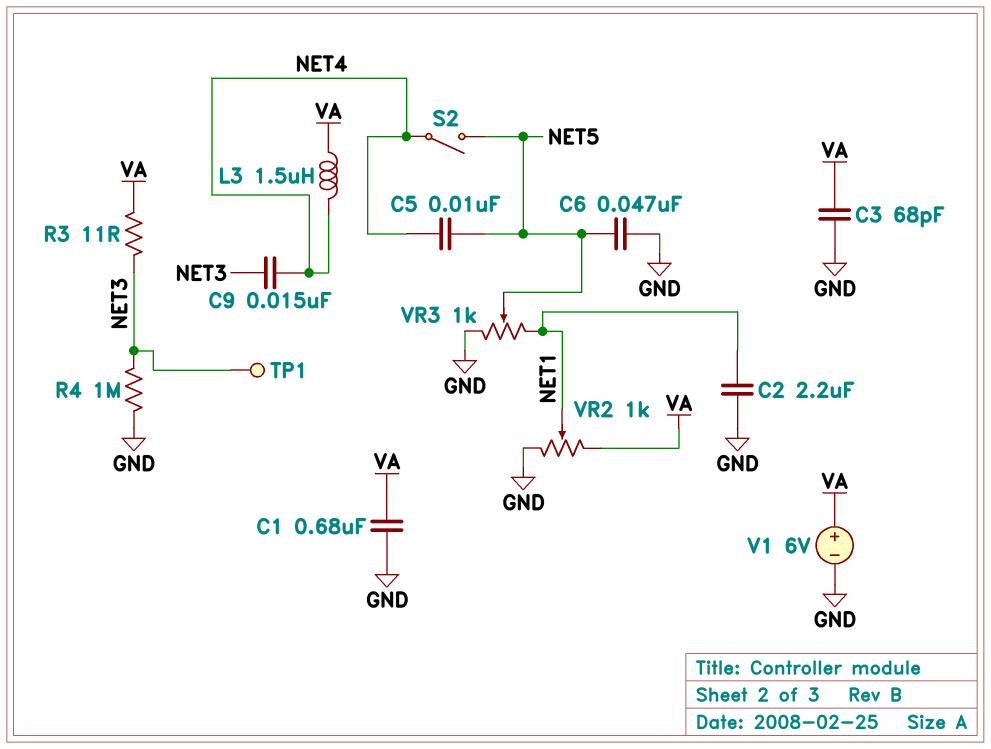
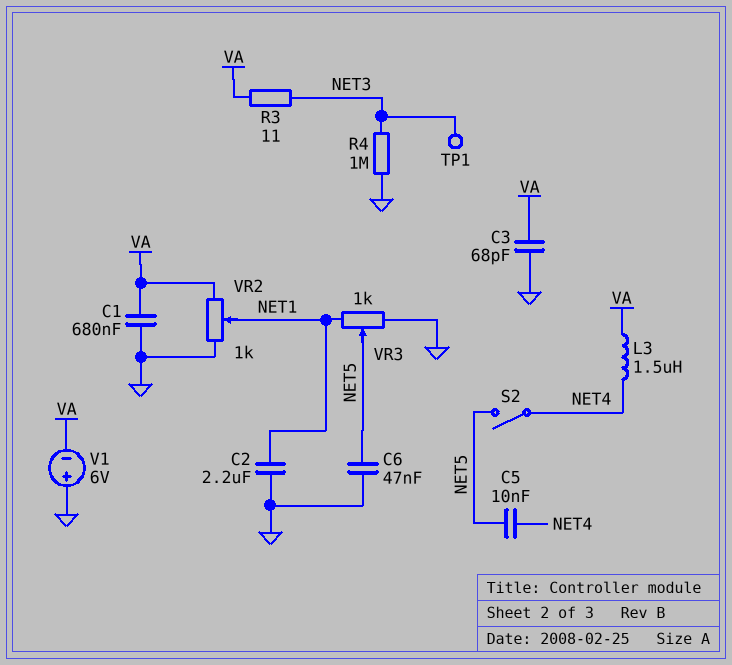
C9: 15nF (NET3, NET4) -> none
V1: 6V (plus VA, minus GND) -> 6V (plus GND, minus VA)

